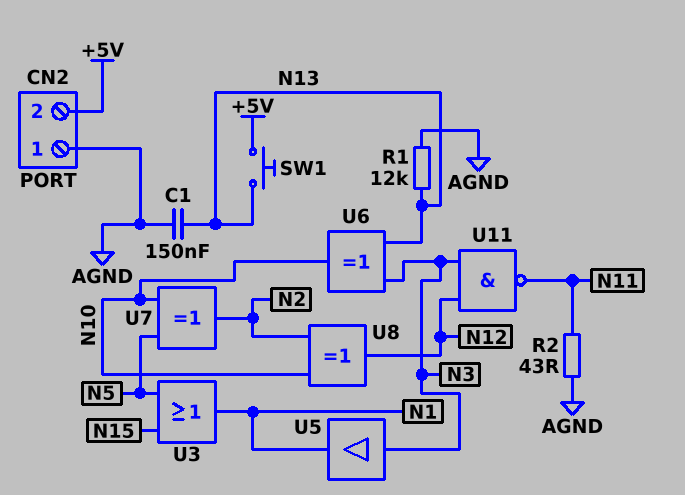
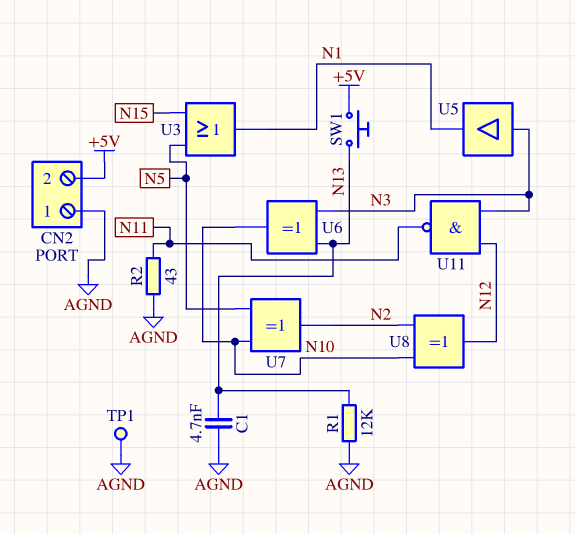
C1: 150nF (AGND, N13) -> 4.7nF (AGND, N13)
TP1: none -> test point (AGND)

